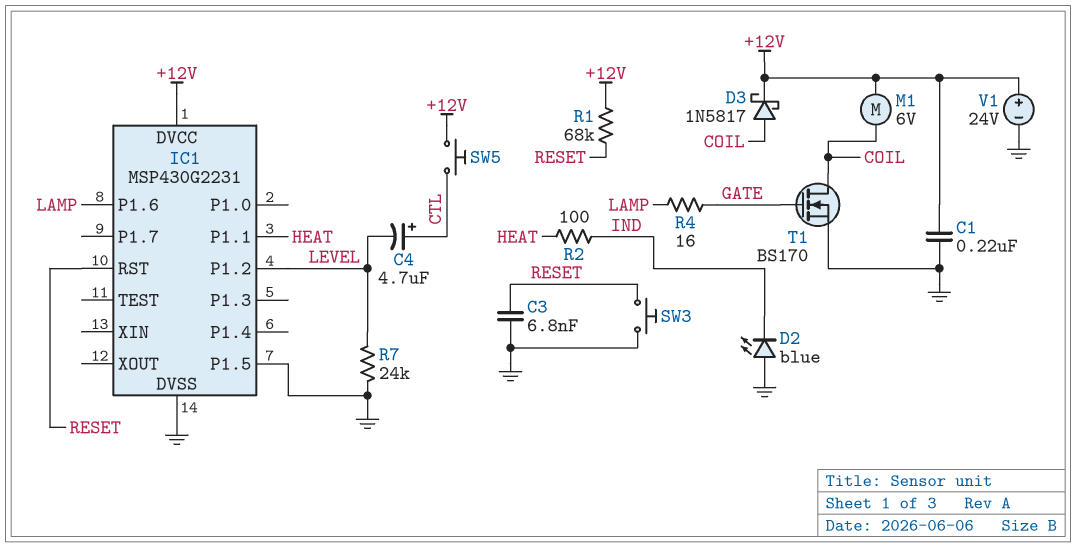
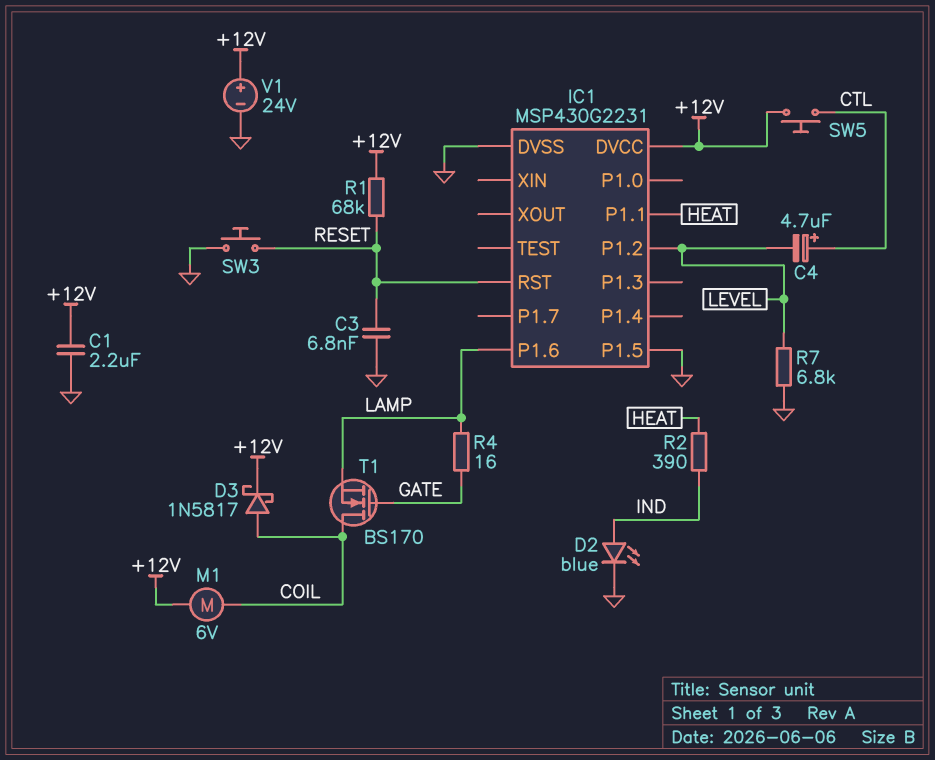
C1: 220nF (+12V, GND) -> 2.2uF (+12V, GND)
D2: LED blue (A GND, K IND) -> LED blue (A IND, K GND)
R2: 100 (HEAT, IND) -> 390 (HEAT, IND)
R7: 24k (GND, LEVEL) -> 6.8k (GND, LEVEL)
T1: NMOS BS170 (G GATE, D COIL, S GND) -> NMOS BS170 (G GATE, D COIL, S LAMP)

